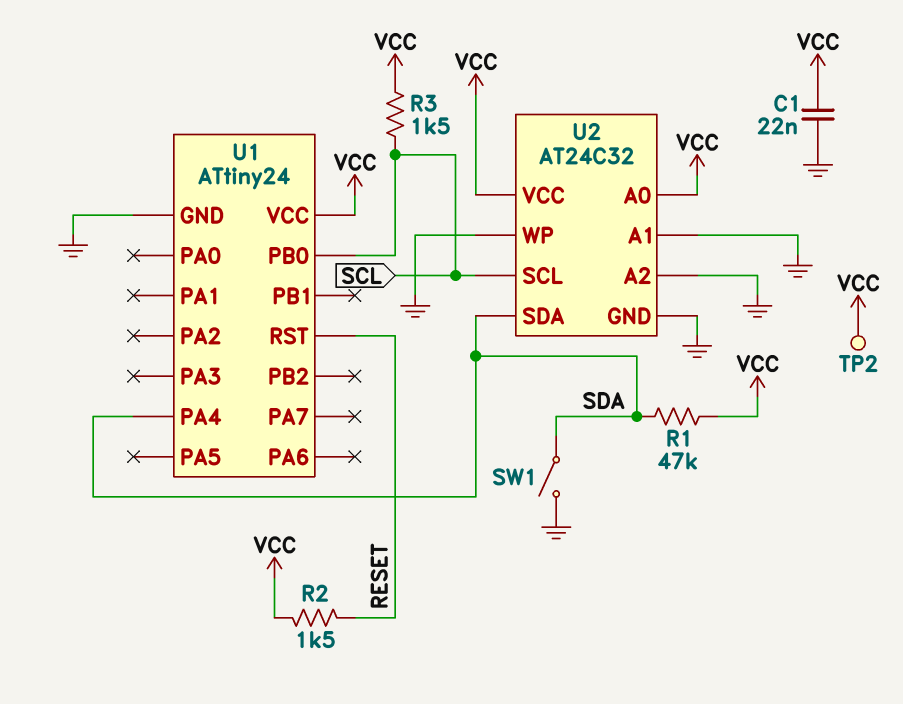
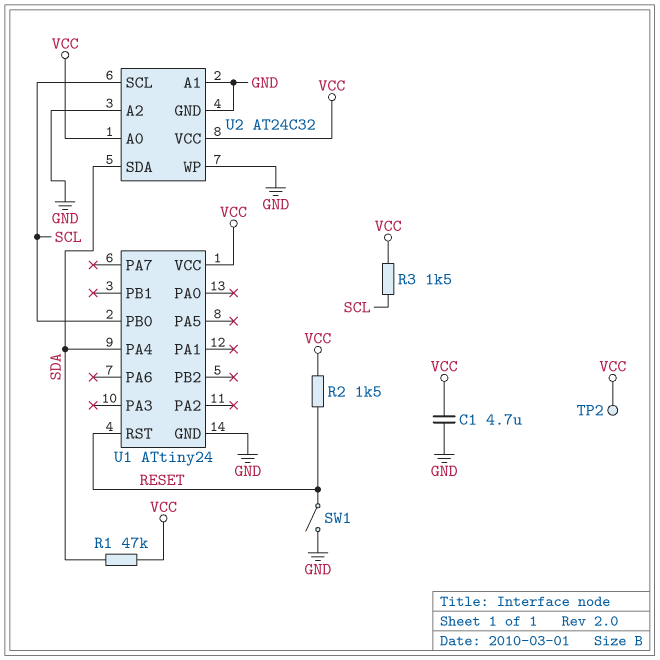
C1: 22nF (GND, VCC) -> 4.7uF (GND, VCC)
SW1: switch (GND, SDA) -> switch (GND, RESET)

